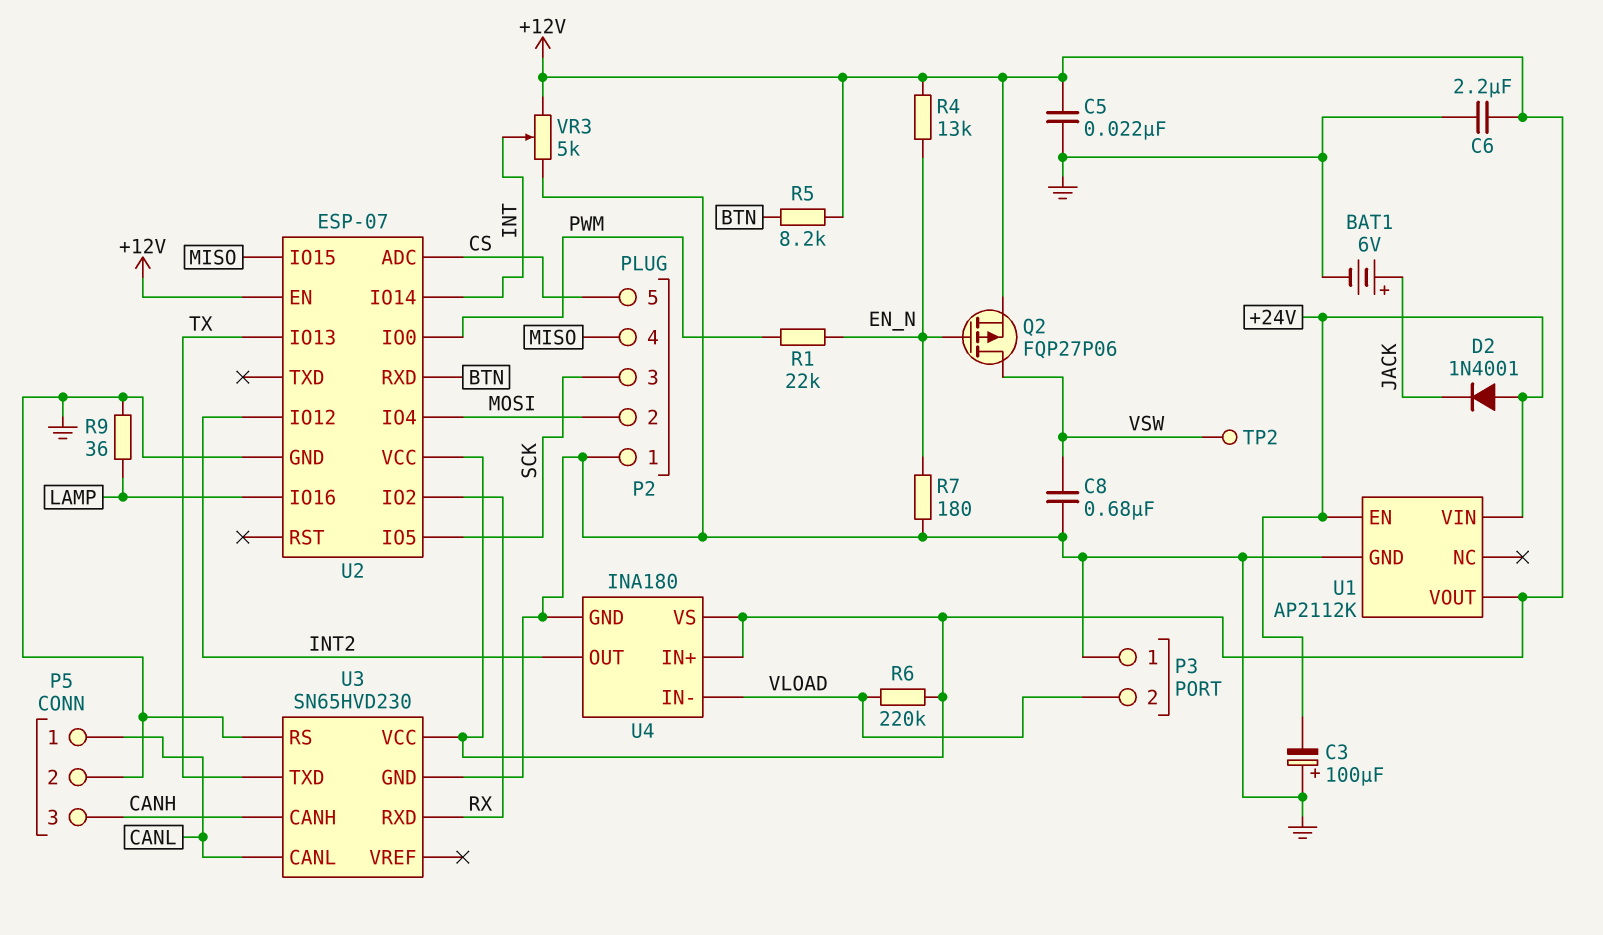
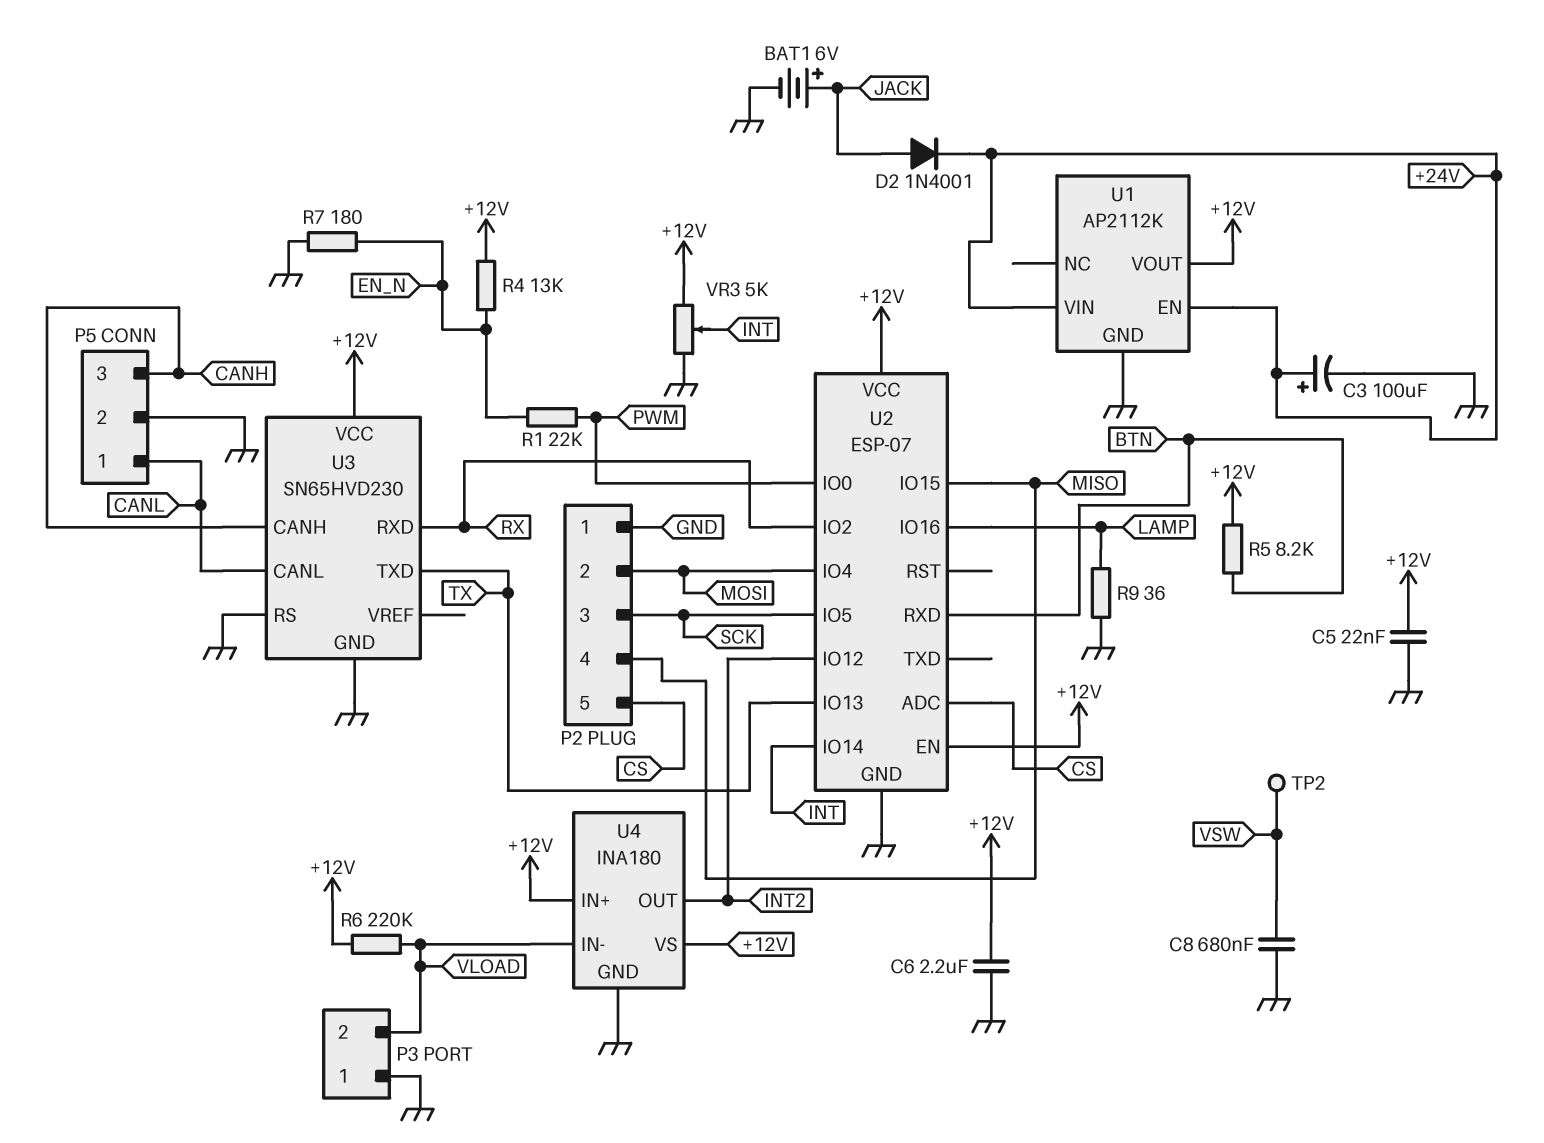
C3: 100uF (plus GND, minus +24V) -> 100uF (plus +24V, minus GND)
D2: diode 1N4001 (A +24V, K JACK) -> diode 1N4001 (A JACK, K +24V)
Q2: PMOS FQP27P06 (G EN_N, D VSW, S +12V) -> none

